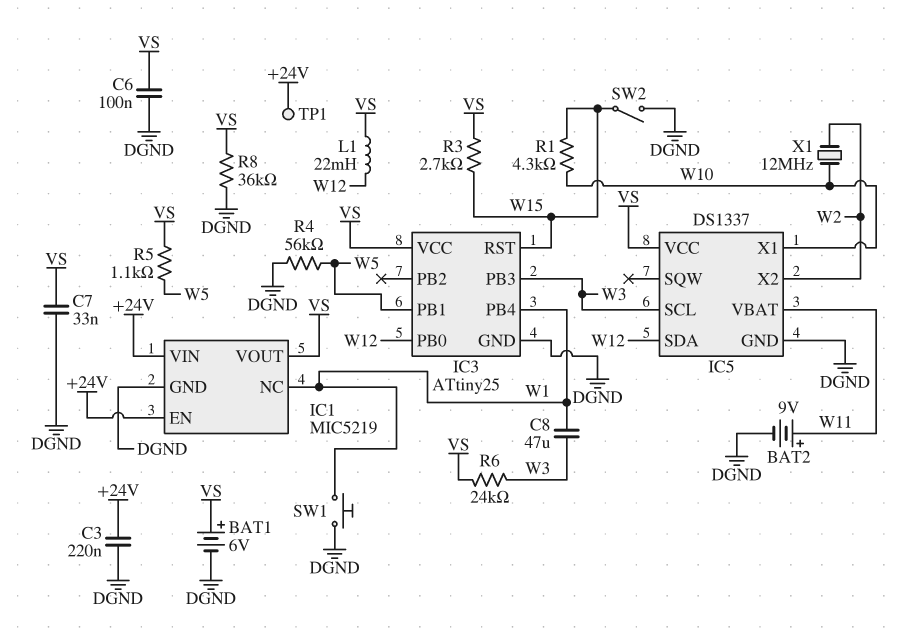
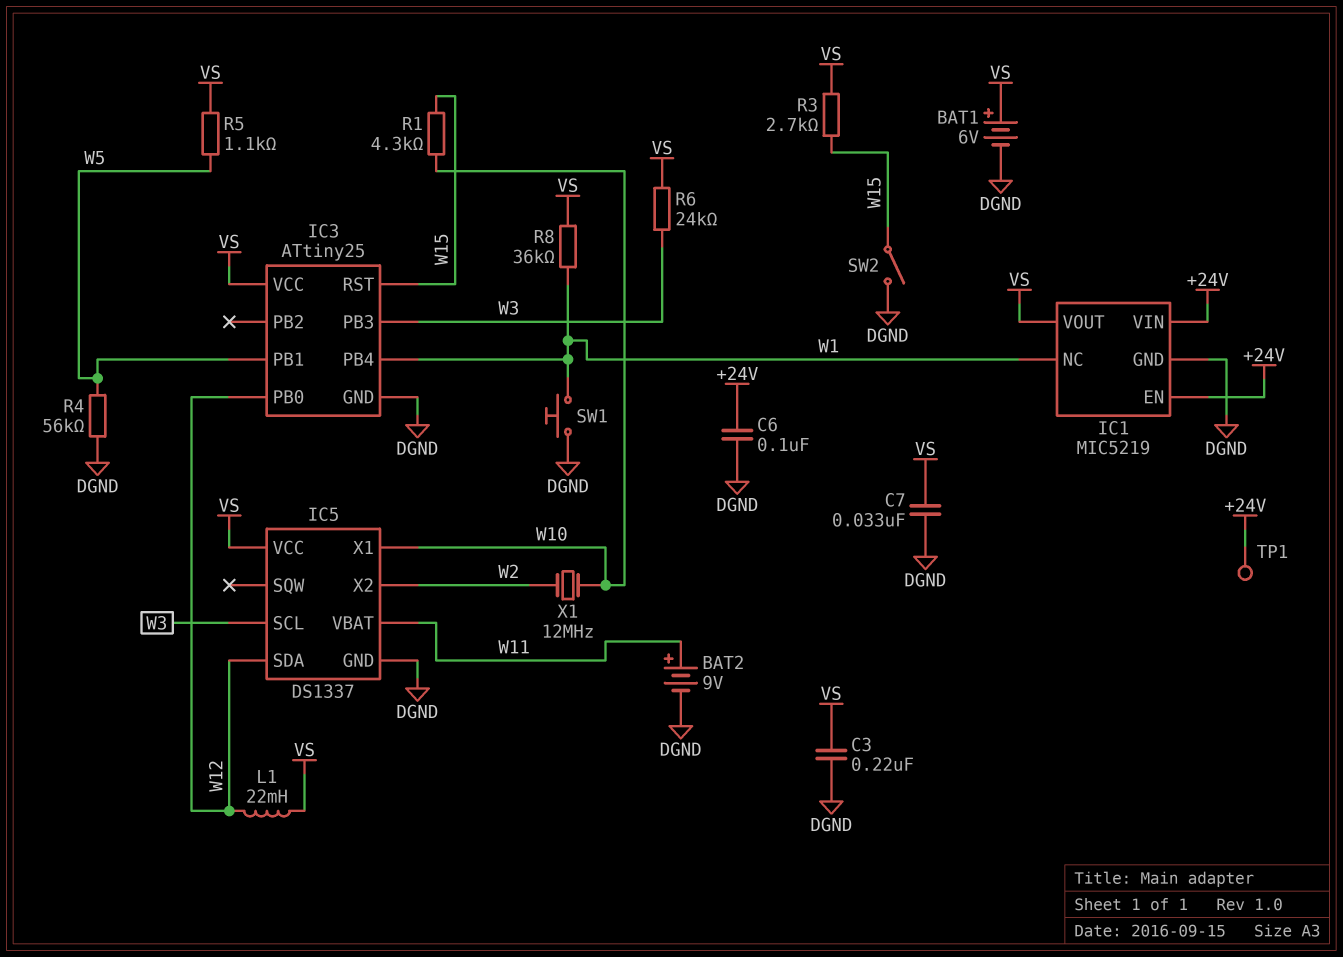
C3: 220nF (+24V, DGND) -> 220nF (DGND, VS)
C6: 100nF (DGND, VS) -> 100nF (+24V, DGND)
C8: 47uF (W1, W3) -> none
R8: 36k (DGND, VS) -> 36k (VS, W1)

